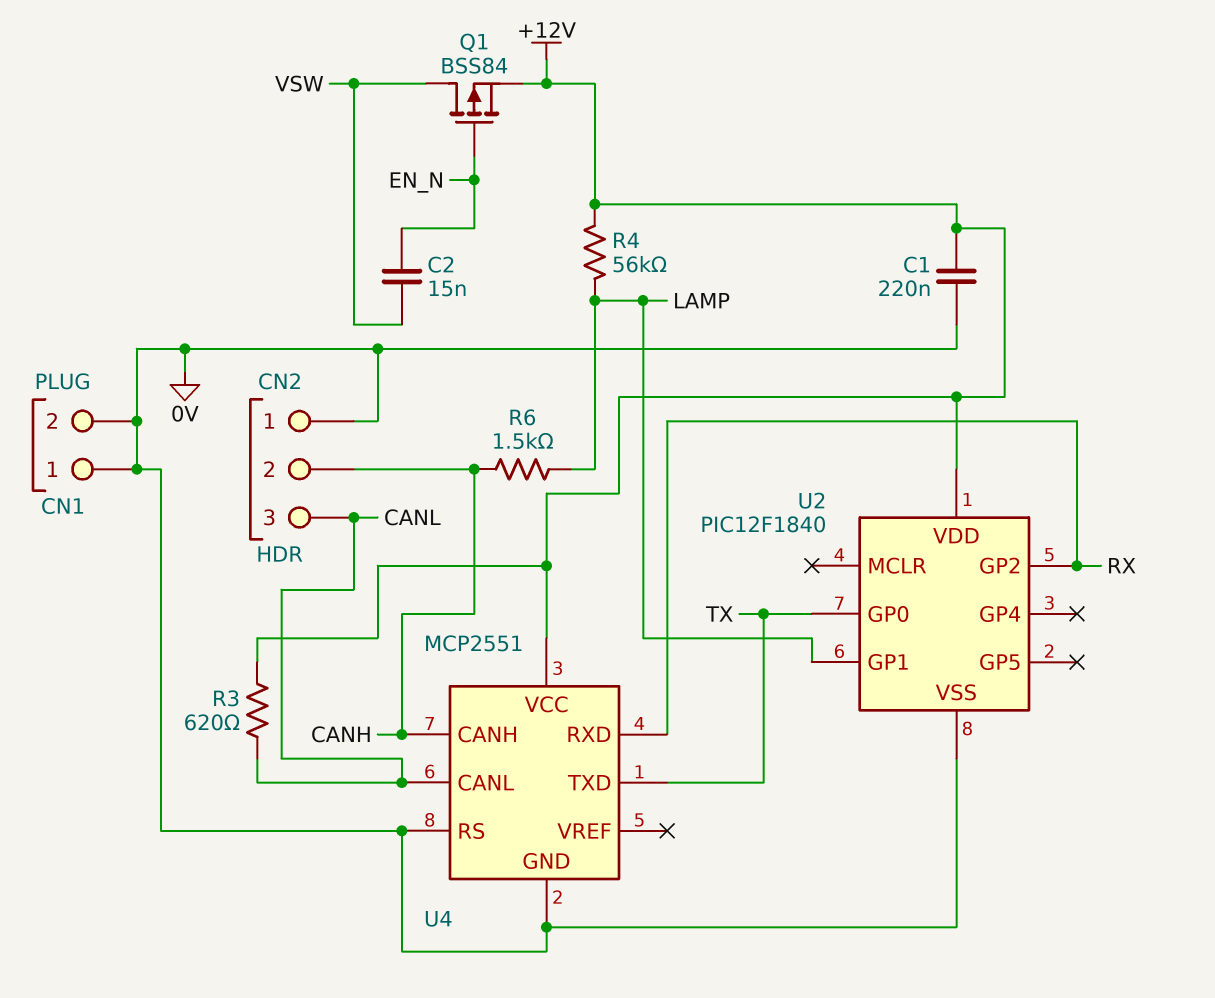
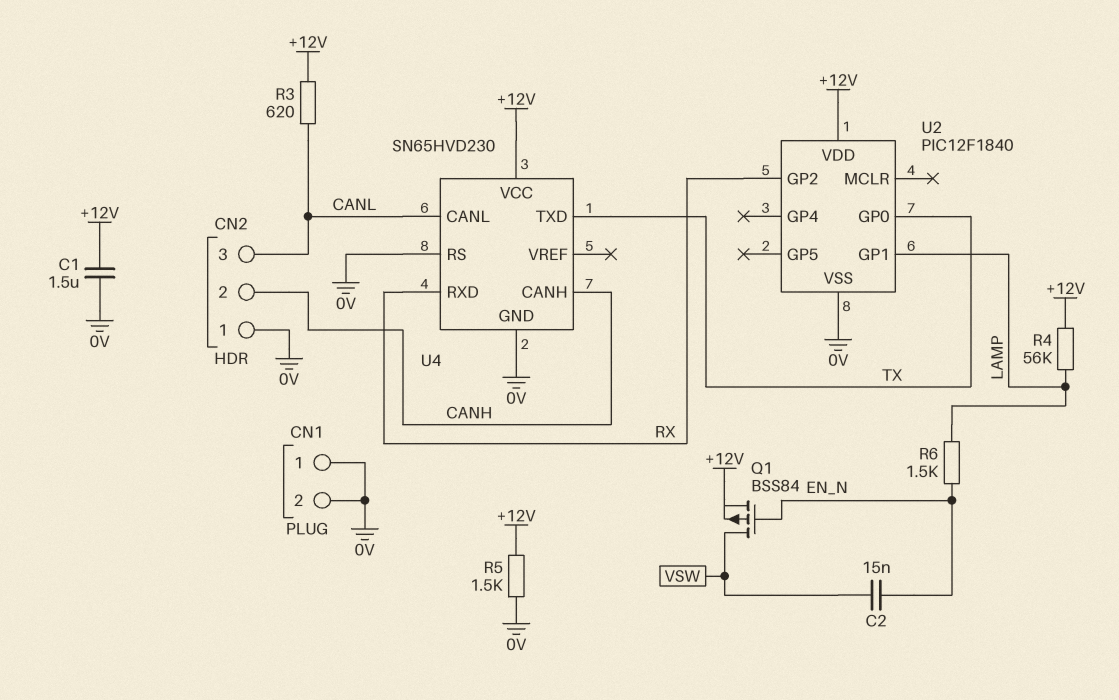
C1: 220nF (+12V, 0V) -> 1.5uF (+12V, 0V)
R5: none -> 1.5k (+12V, 0V)
R6: 1.5k (CANH, LAMP) -> 1.5k (EN_N, LAMP)
U4: MCP2551 -> SN65HVD230

